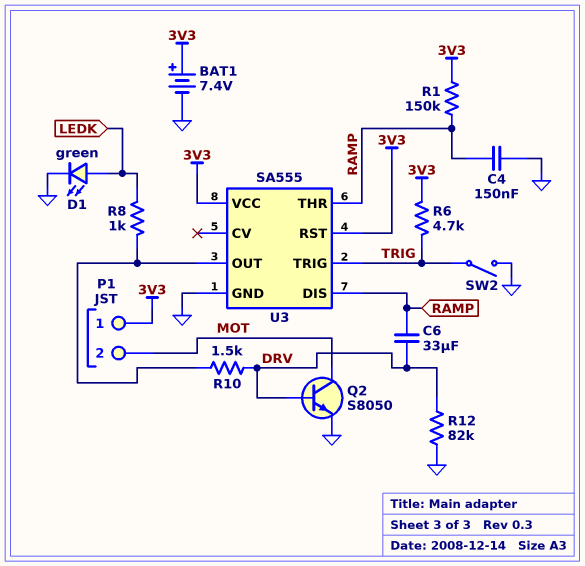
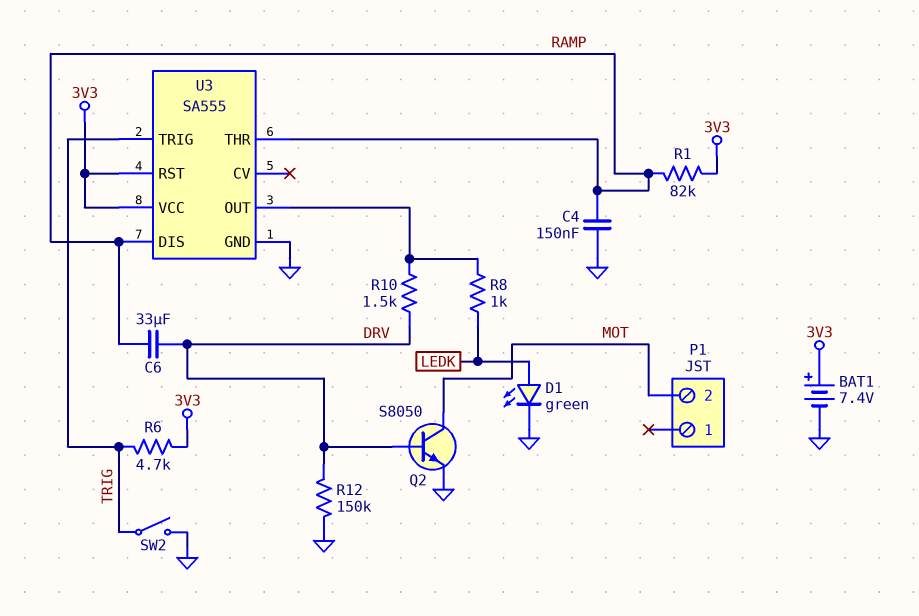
P1 pin 1: 3V3 -> none
R1: 150k (3V3, RAMP) -> 82k (3V3, RAMP)
R12: 82k (DRV, GND) -> 150k (DRV, GND)

